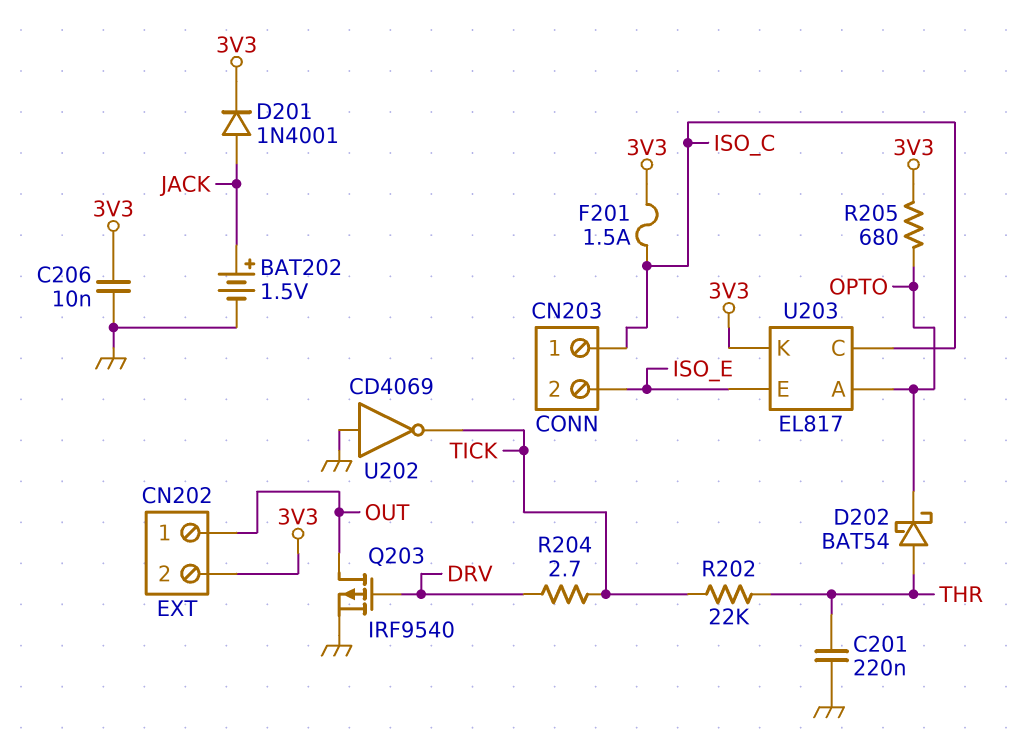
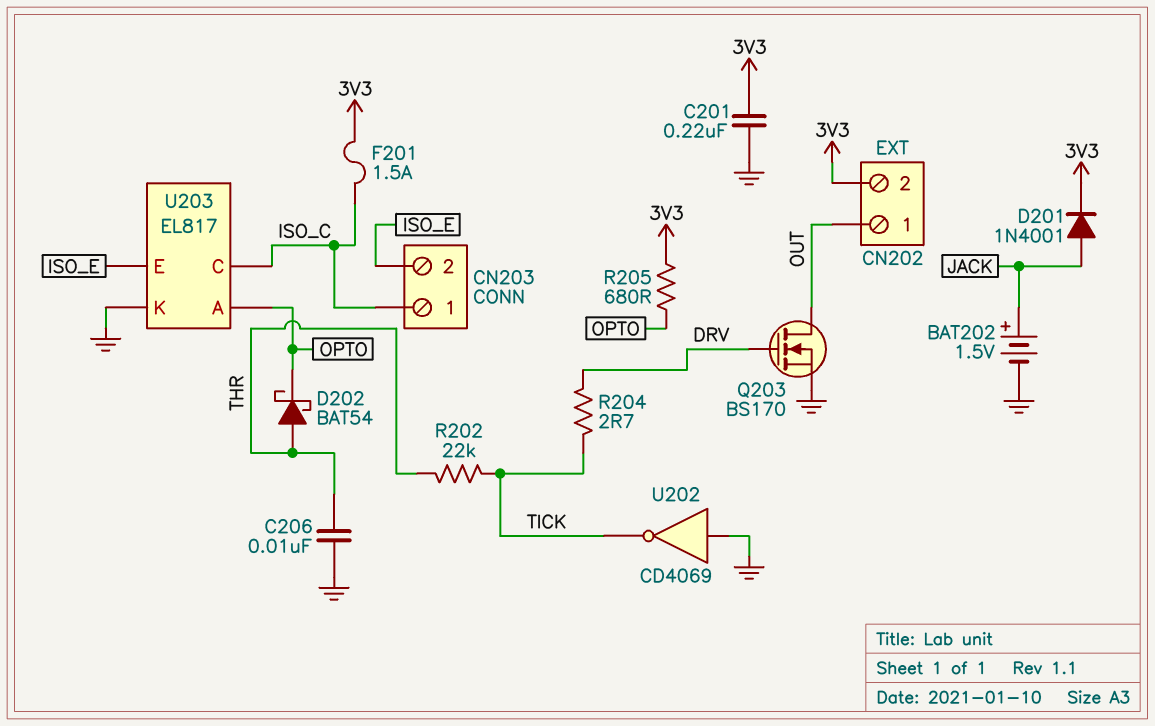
C201: 220nF (GND, THR) -> 220nF (3V3, GND)
C206: 10nF (3V3, GND) -> 10nF (GND, THR)
Q203: PMOS IRF9540 (G DRV, D OUT, S GND) -> NMOS BS170 (G DRV, D OUT, S GND)
U203 pin K: 3V3 -> GND

